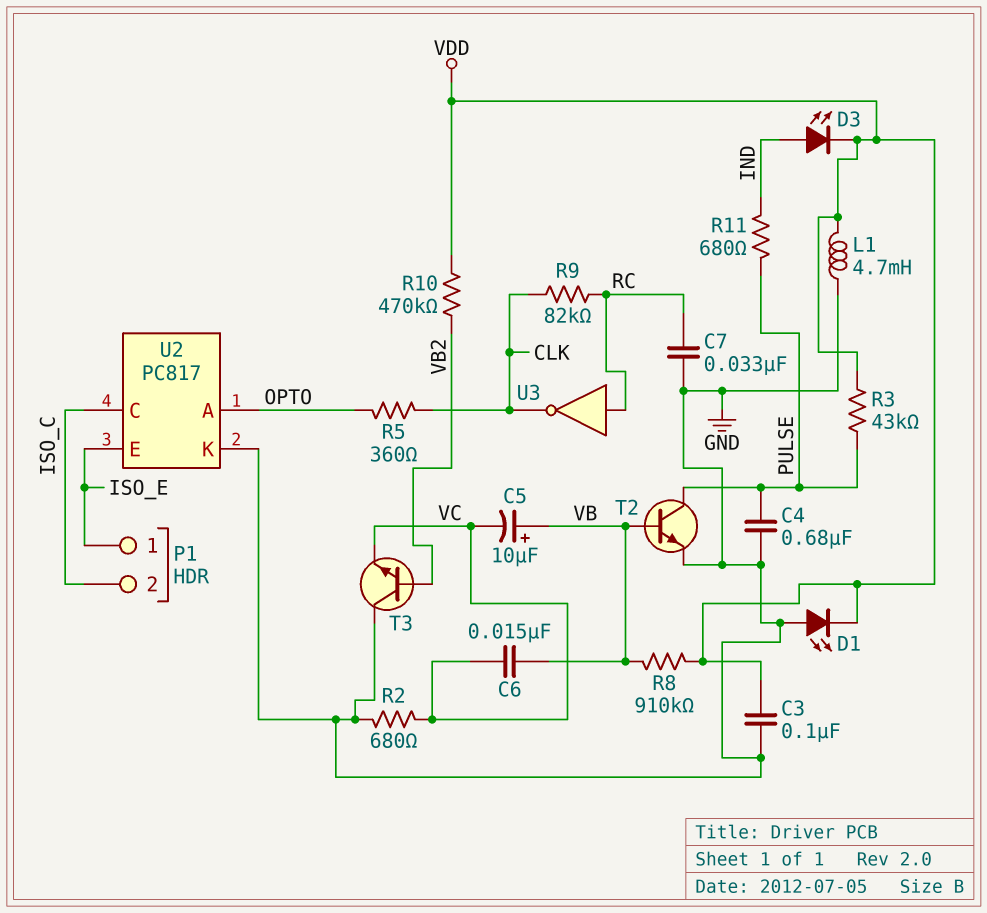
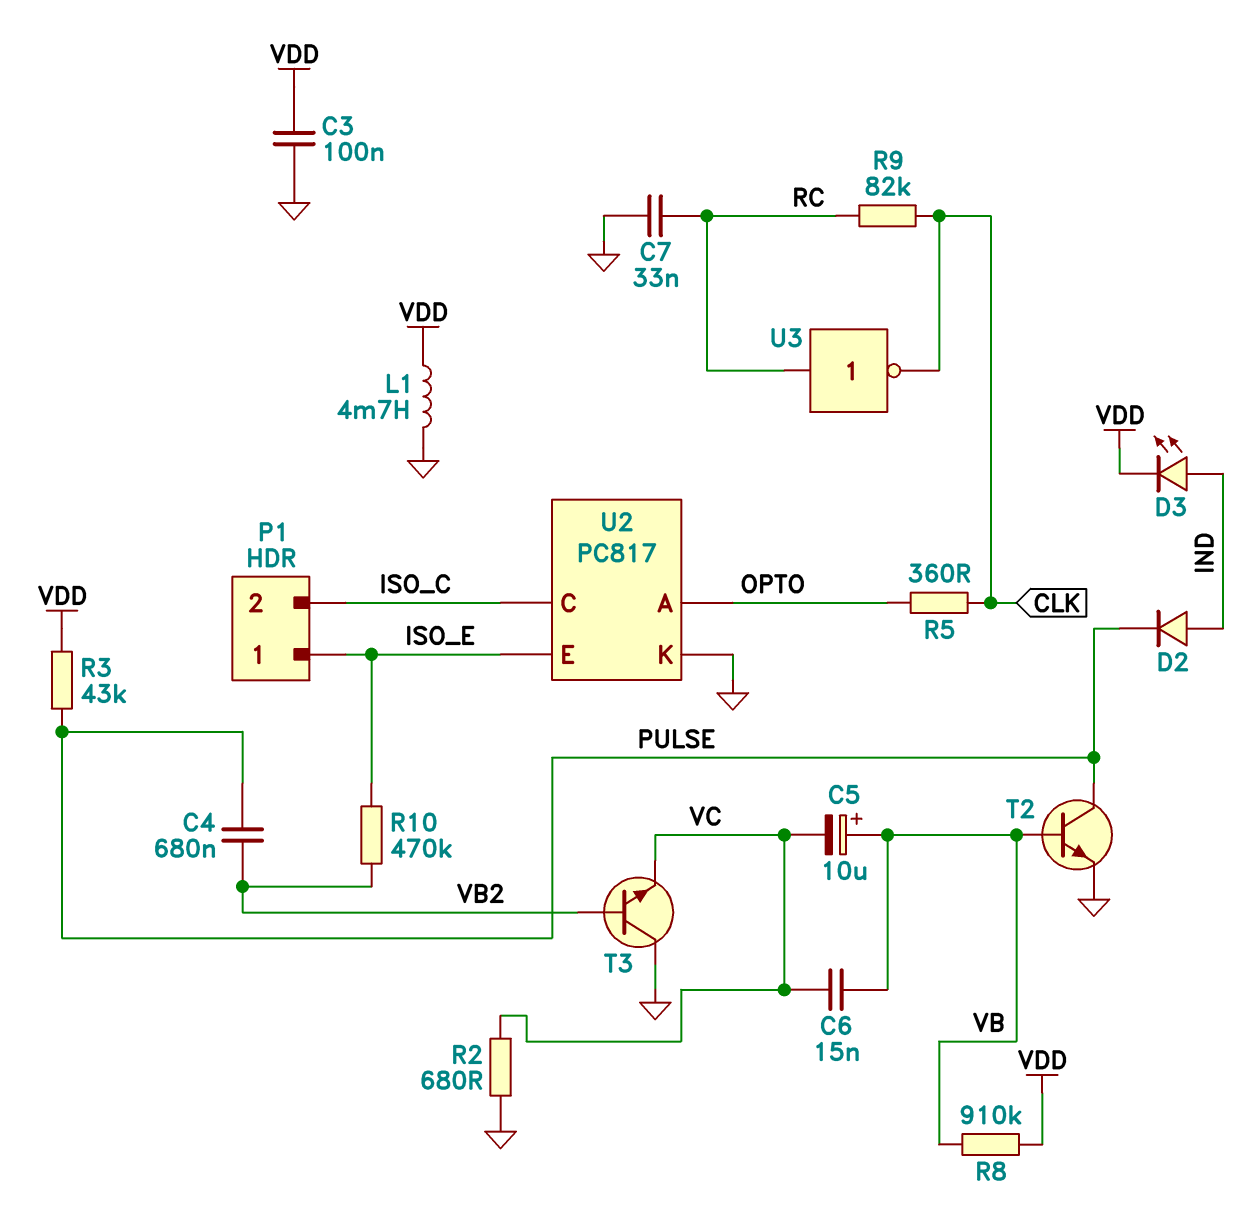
C4: 680nF (GND, PULSE) -> 680nF (PULSE, VB2)
D1: LED (A GND, K VDD) -> none
D2: none -> diode (A IND, K PULSE)
R10: 470k (VB2, VDD) -> 470k (ISO_E, VB2)
R11: 680 (IND, PULSE) -> none

